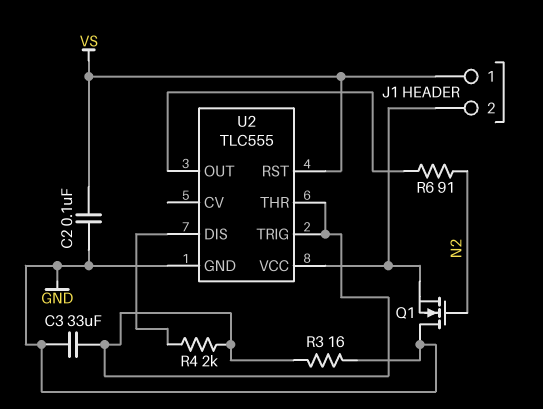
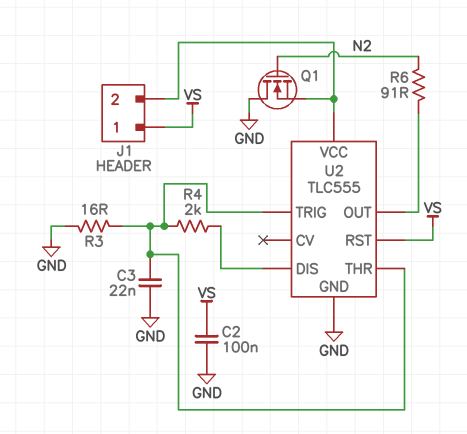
C3: 33uF (GND, U2/THR) -> 22nF (GND, U2/THR)

